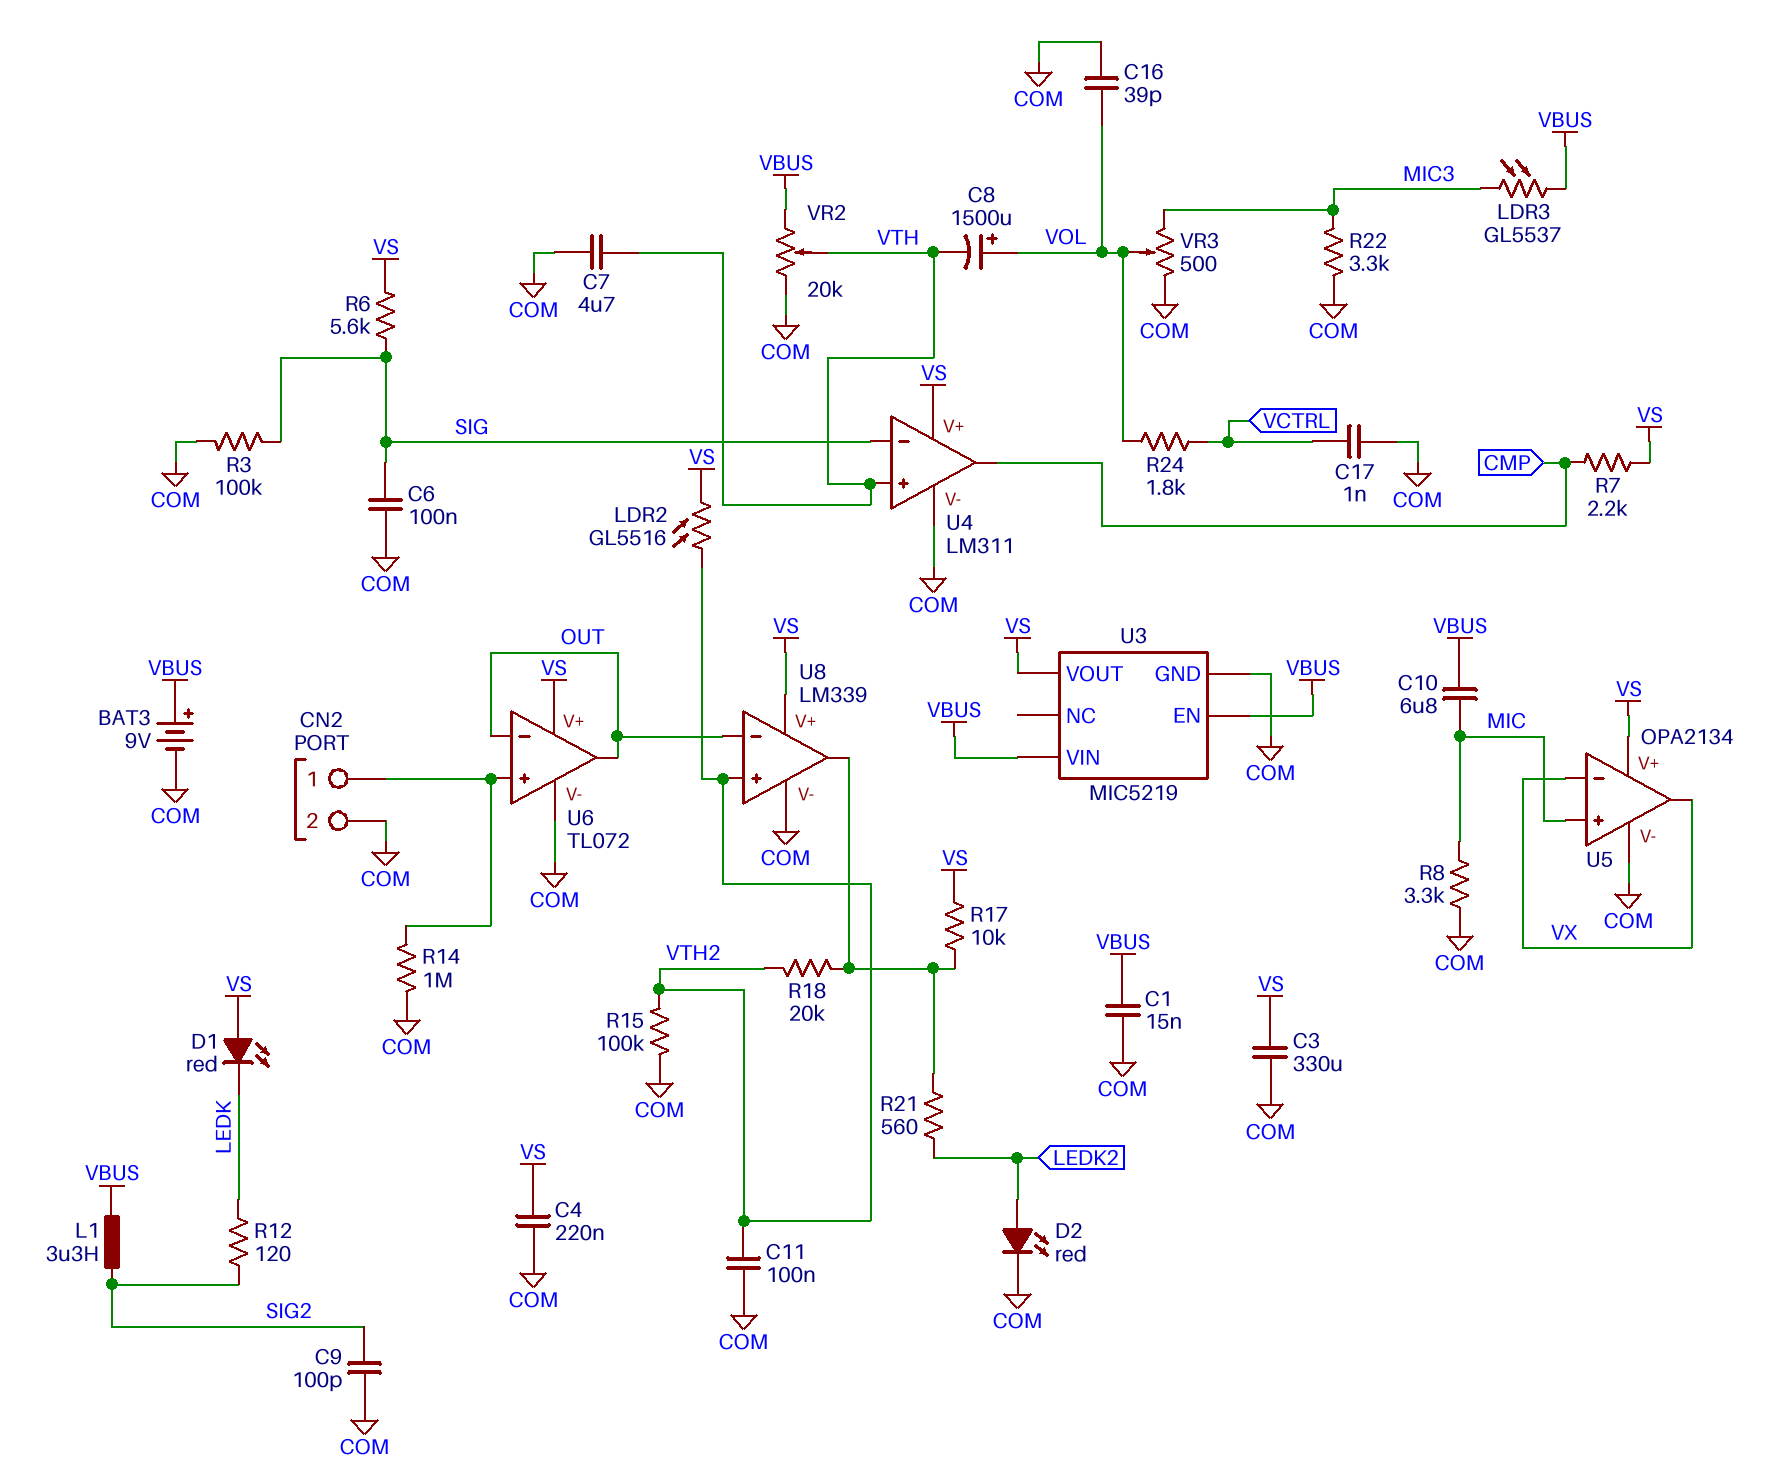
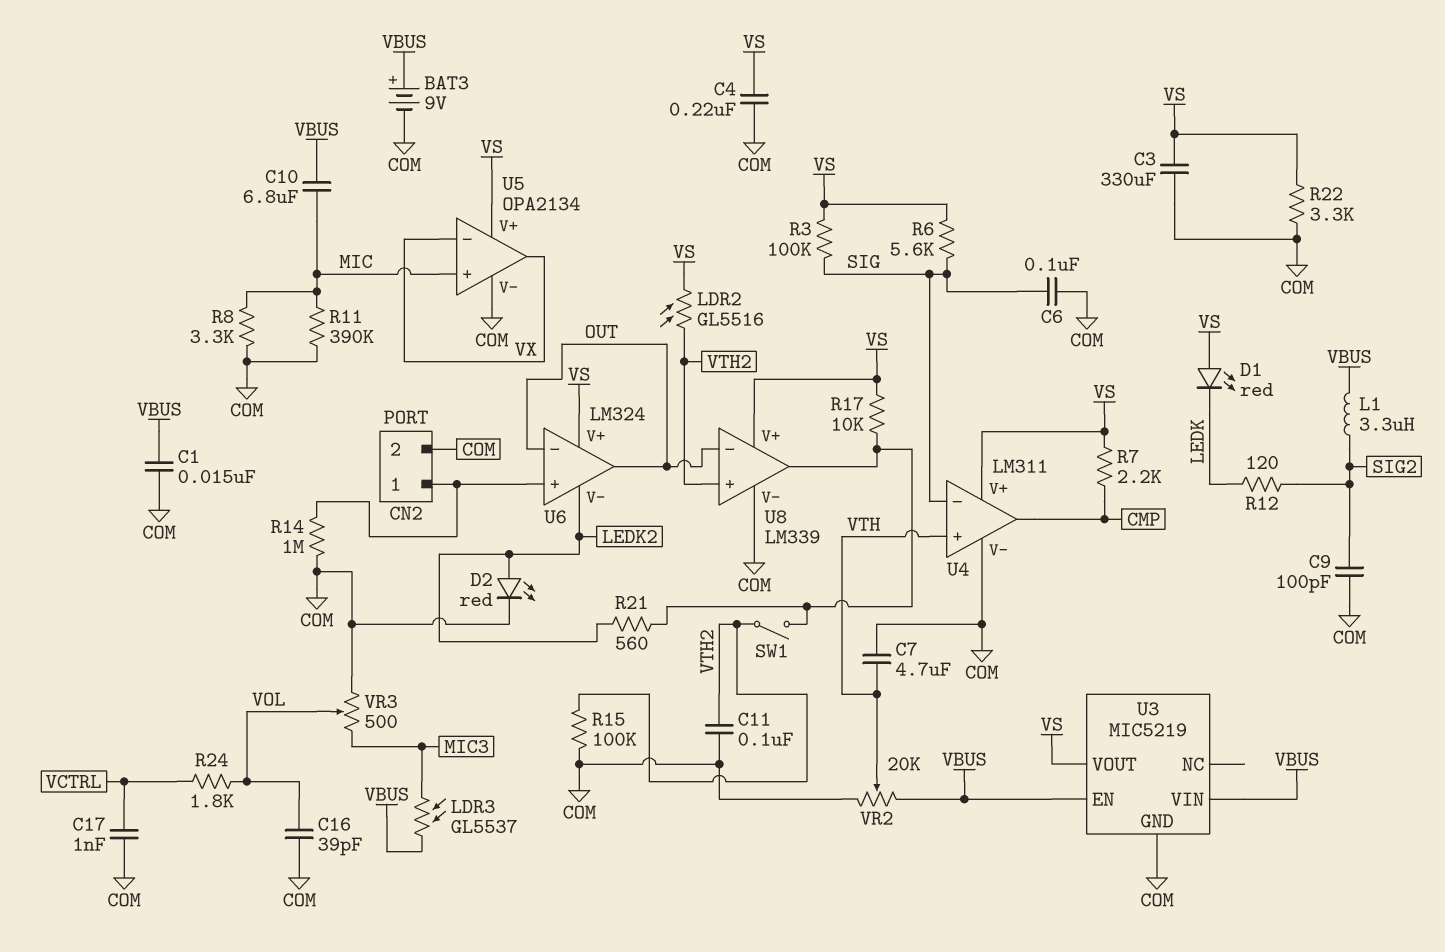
C8: 1500uF (plus VOL, minus VTH) -> none
R3: 100k (COM, SIG) -> 100k (SIG, VS)
R11: none -> 390k (COM, MIC)
R18: 20k (U8/out, VTH2) -> none
R22: 3.3k (COM, MIC3) -> 3.3k (COM, VS)
SW1: none -> switch (U8/out, VTH2)
U6: TL072 -> LM324
U6 pin V-: COM -> LEDK2

